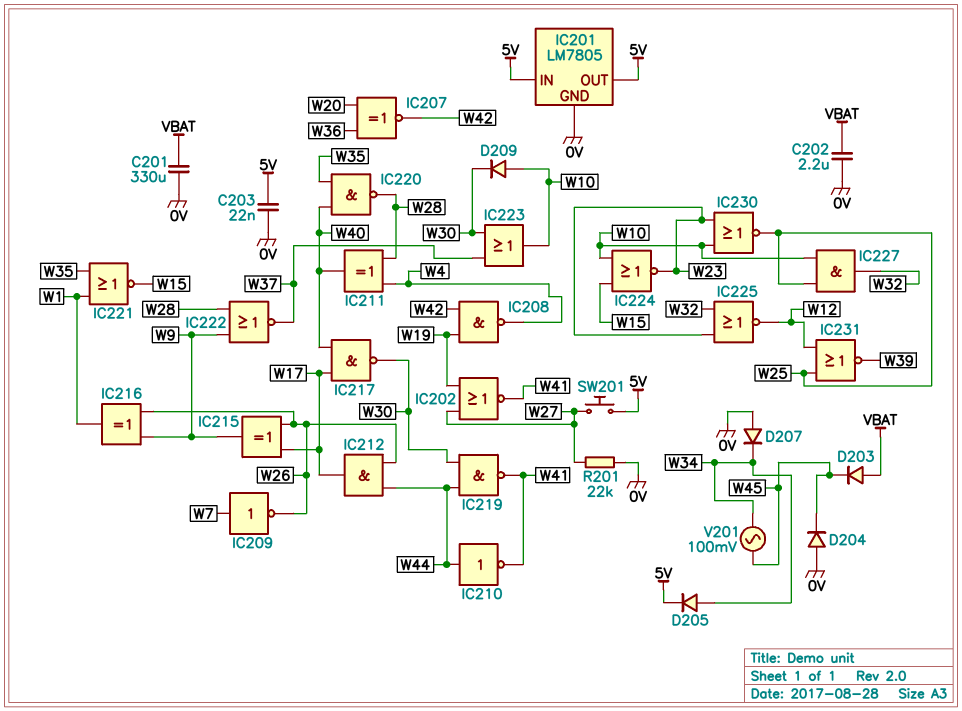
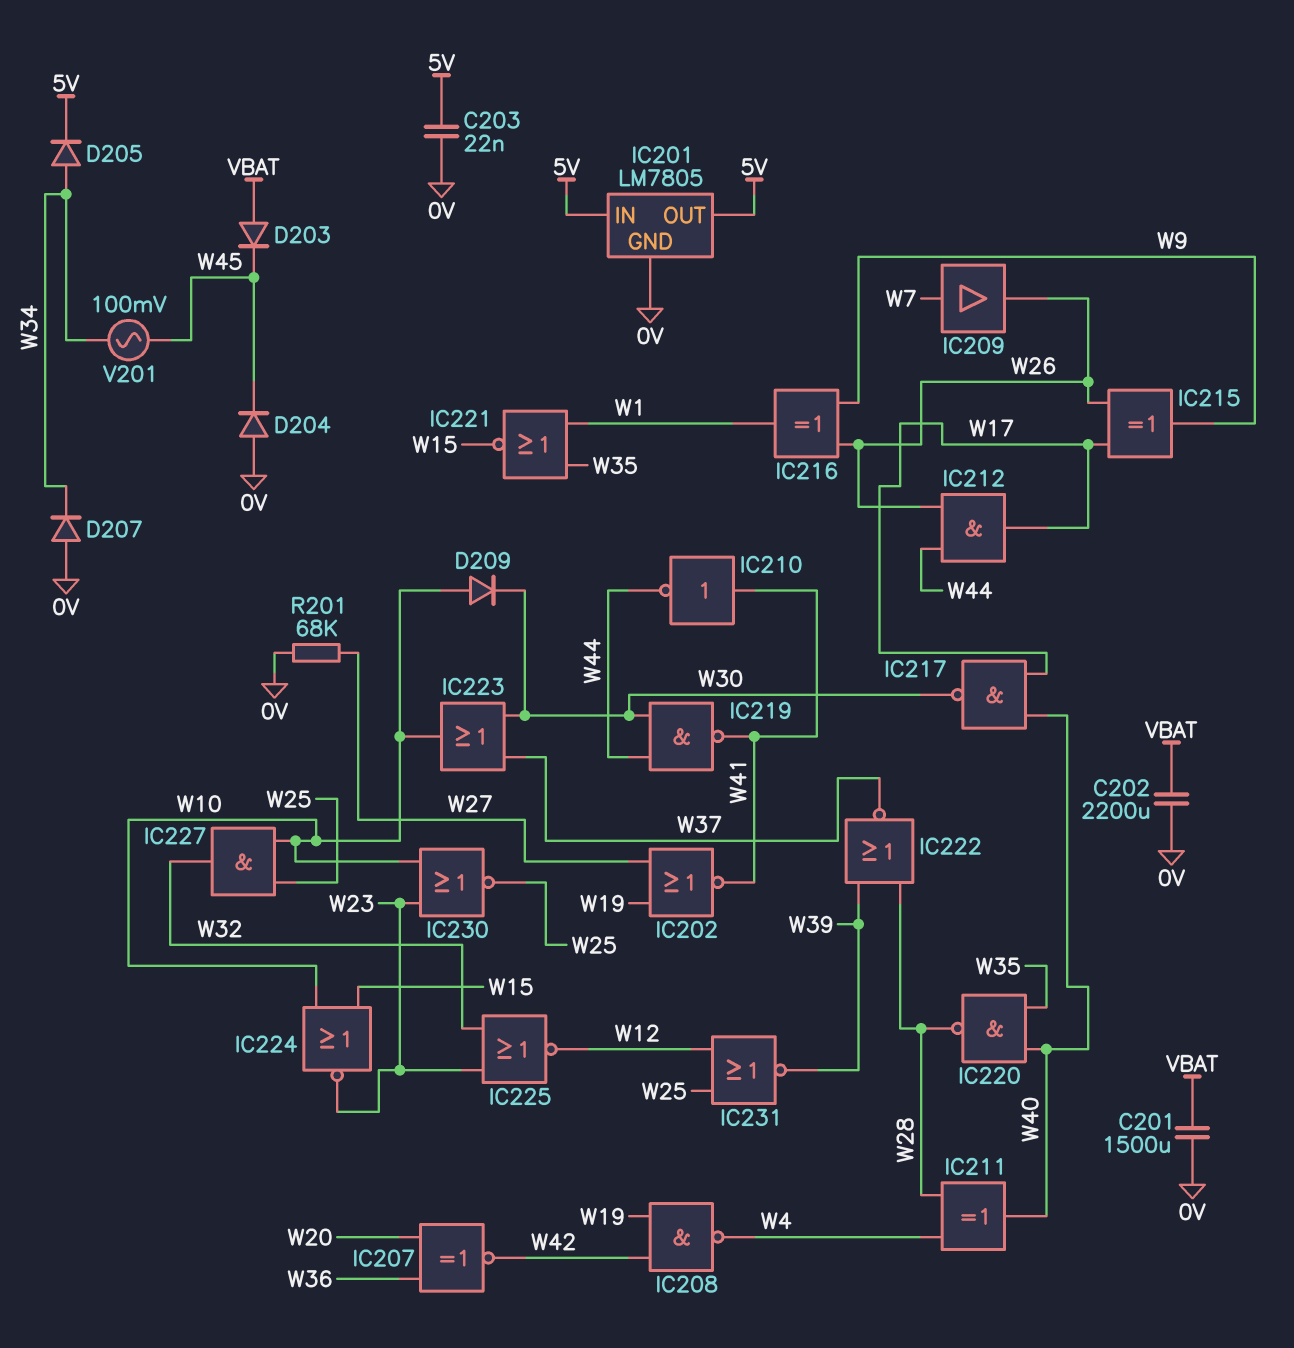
C201: 330uF (0V, VBAT) -> 1500uF (0V, VBAT)
C202: 2.2uF (0V, VBAT) -> 2200uF (0V, VBAT)
IC209: NOT (in W7, out W26) -> buffer (in W7, out W26)
IC210: NOT (in W44, out W41) -> NOT (in W41, out W44)
IC222: NOR (in W9, in W28, out W37) -> NOR (in W28, in W39, out W37)
R201: 22k (0V, W27) -> 68k (0V, W27)
SW201: button (5V, W27) -> none

